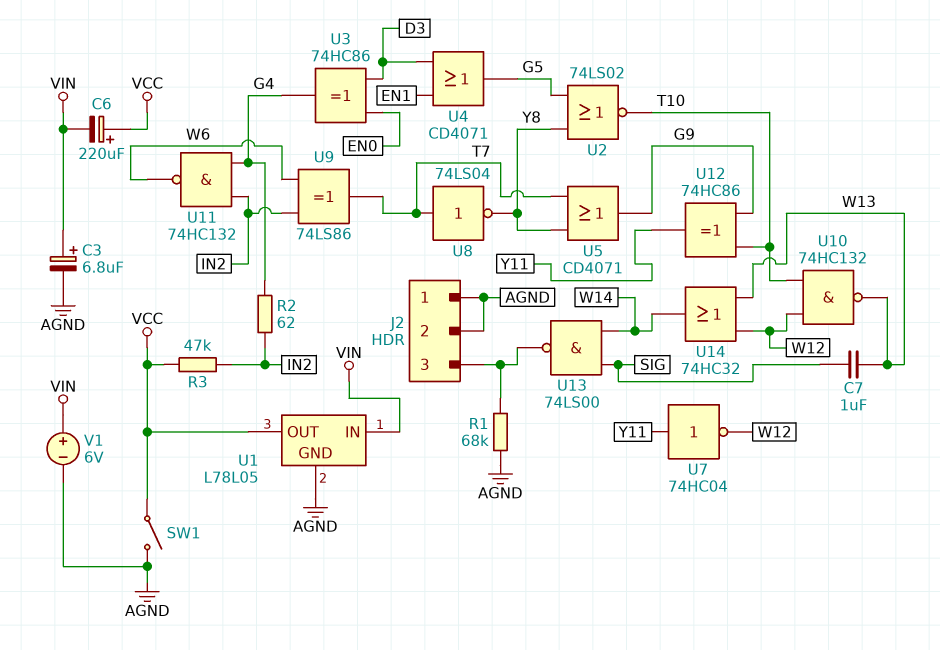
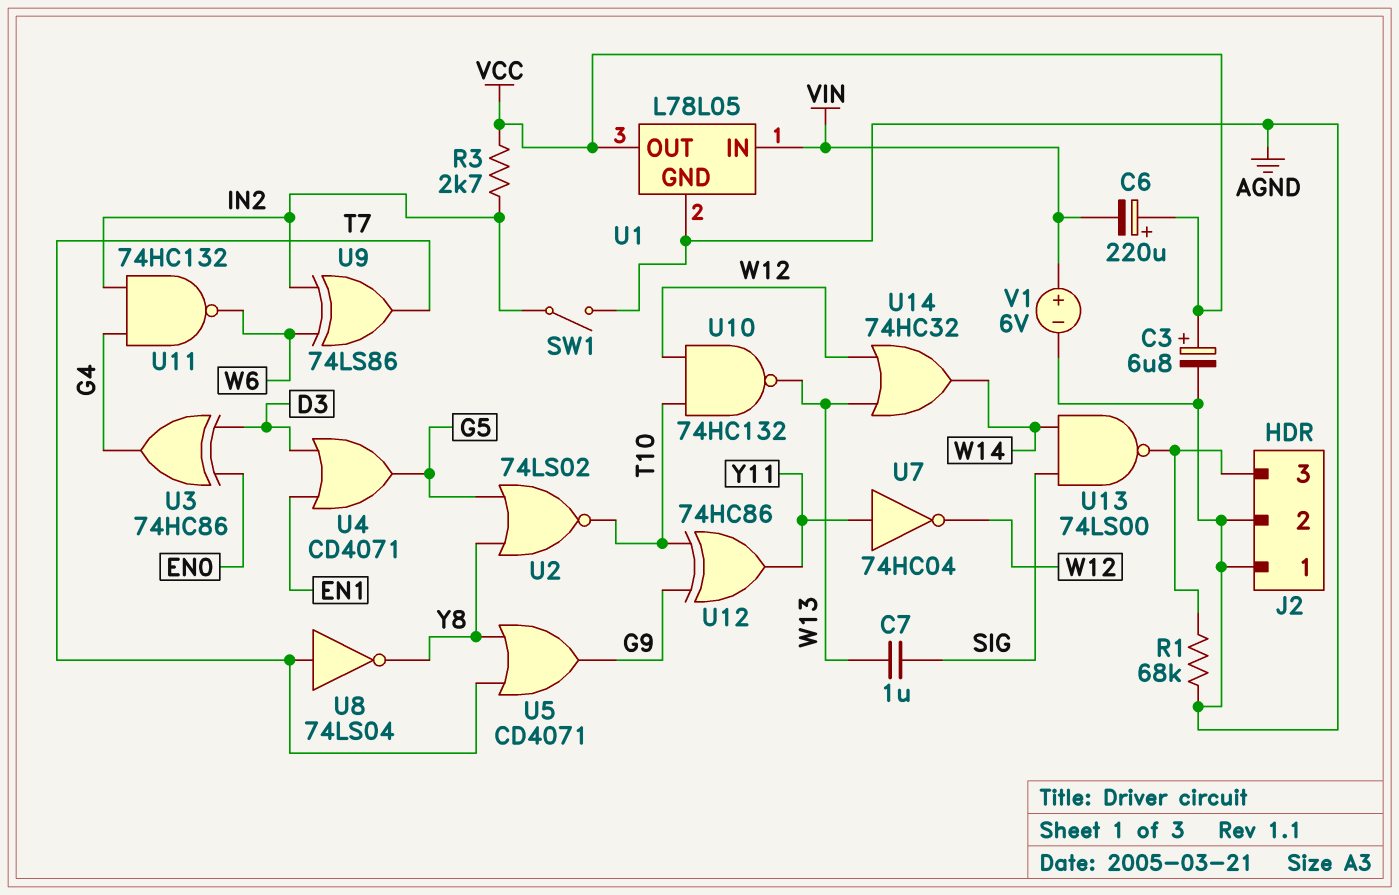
C3: 6.8uF (plus VIN, minus AGND) -> 6.8uF (plus VCC, minus AGND)
R2: 62 (G4, IN2) -> none
R3: 47k (IN2, VCC) -> 2.7k (IN2, VCC)
SW1: switch (AGND, VCC) -> switch (AGND, IN2)

